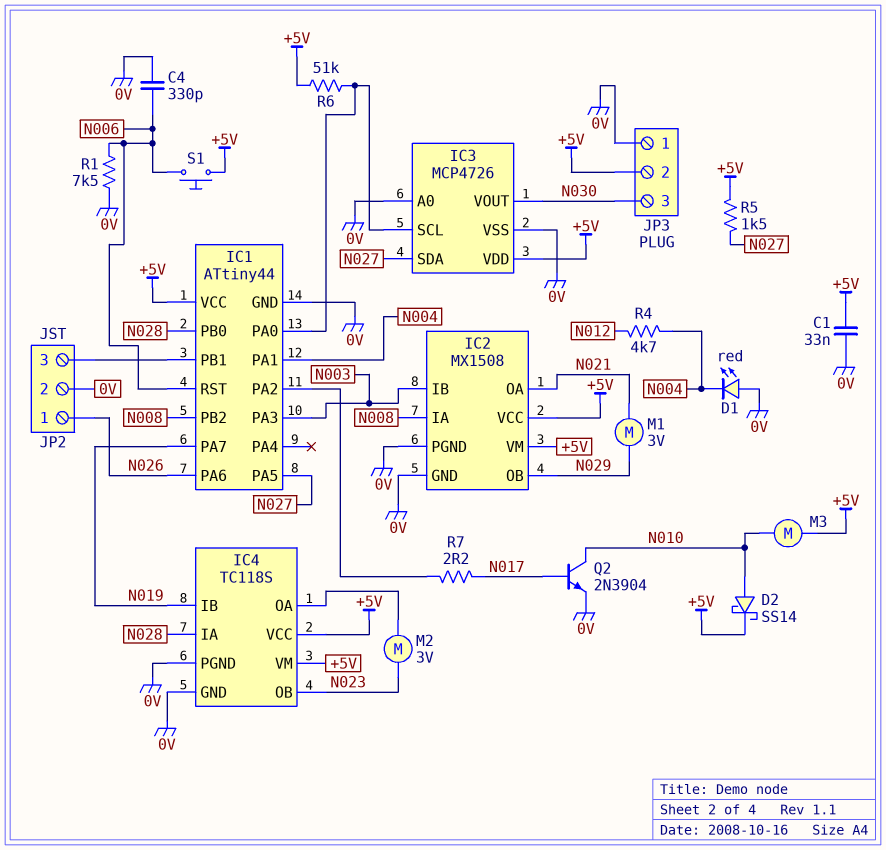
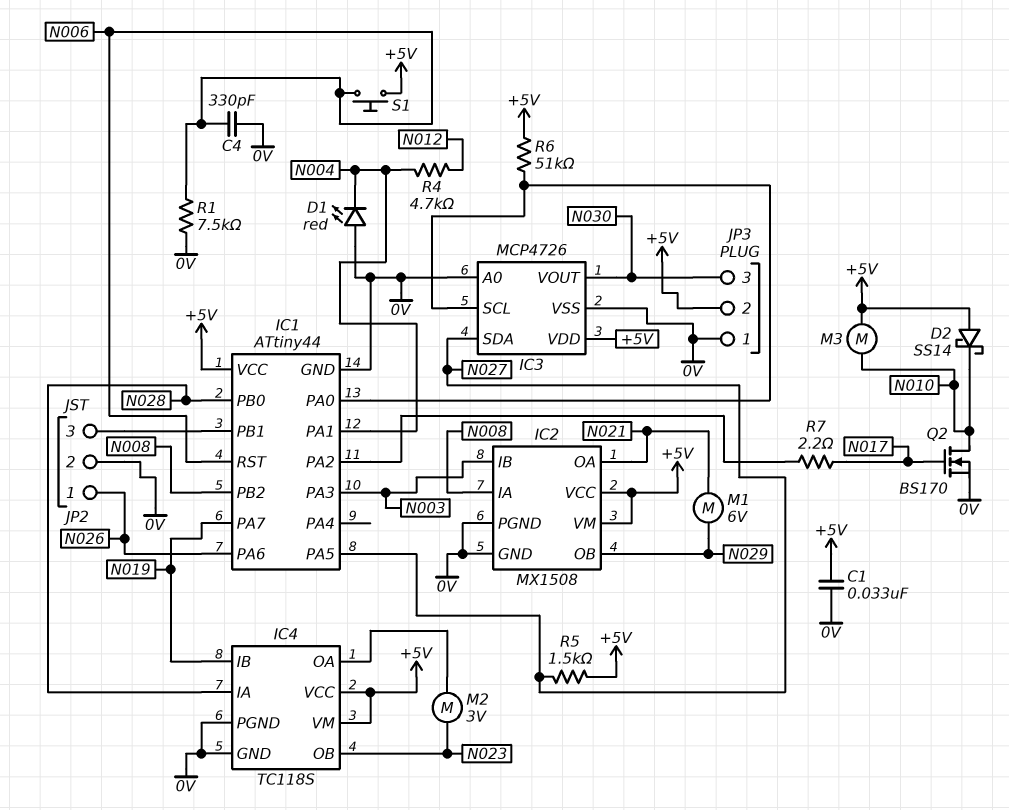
D2: schottky SS14 (A N010, K +5V) -> schottky SS14 (A +5V, K N010)
M1: motor 3V (N021, N029) -> motor 6V (N021, N029)
Q2: NPN 2N3904 (B N017, C N010, E 0V) -> NMOS BS170 (G N017, D N010, S 0V)

